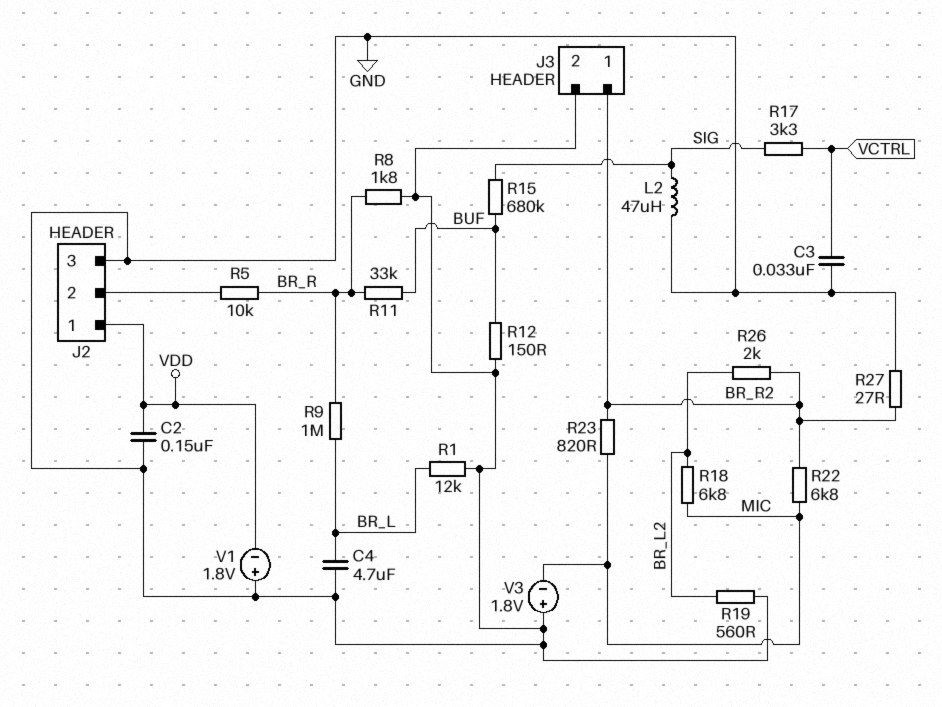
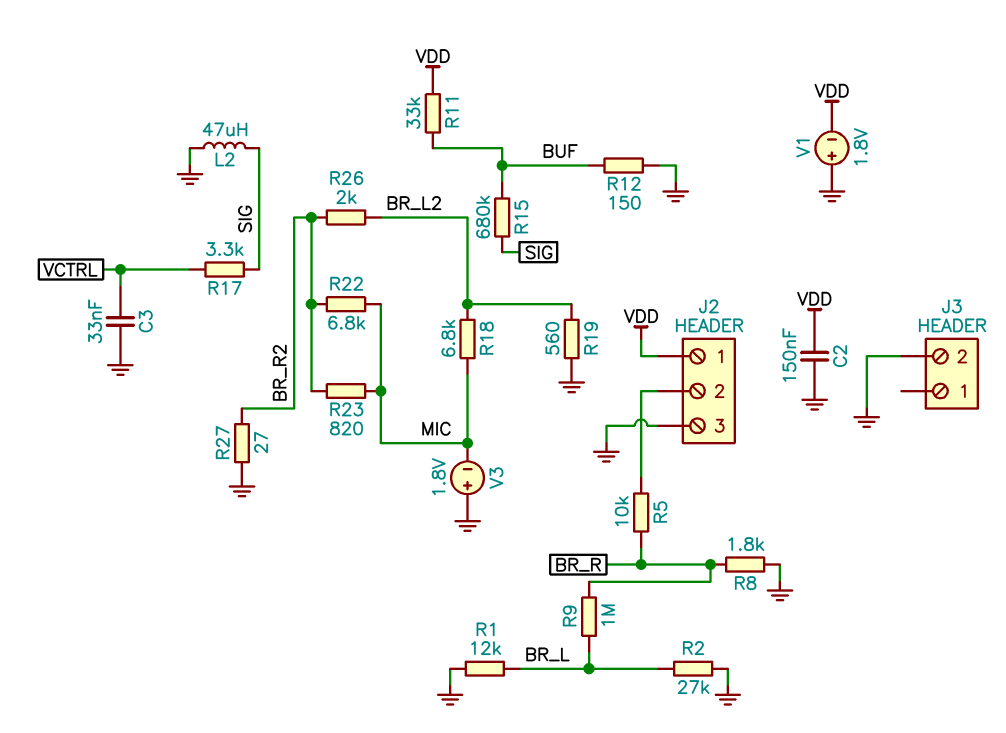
C4: 4.7uF (BR_L, GND) -> none
J3 pin 1: BR_R2 -> none
R2: none -> 27k (BR_L, GND)
R11: 33k (BR_R, BUF) -> 33k (BUF, VDD)

